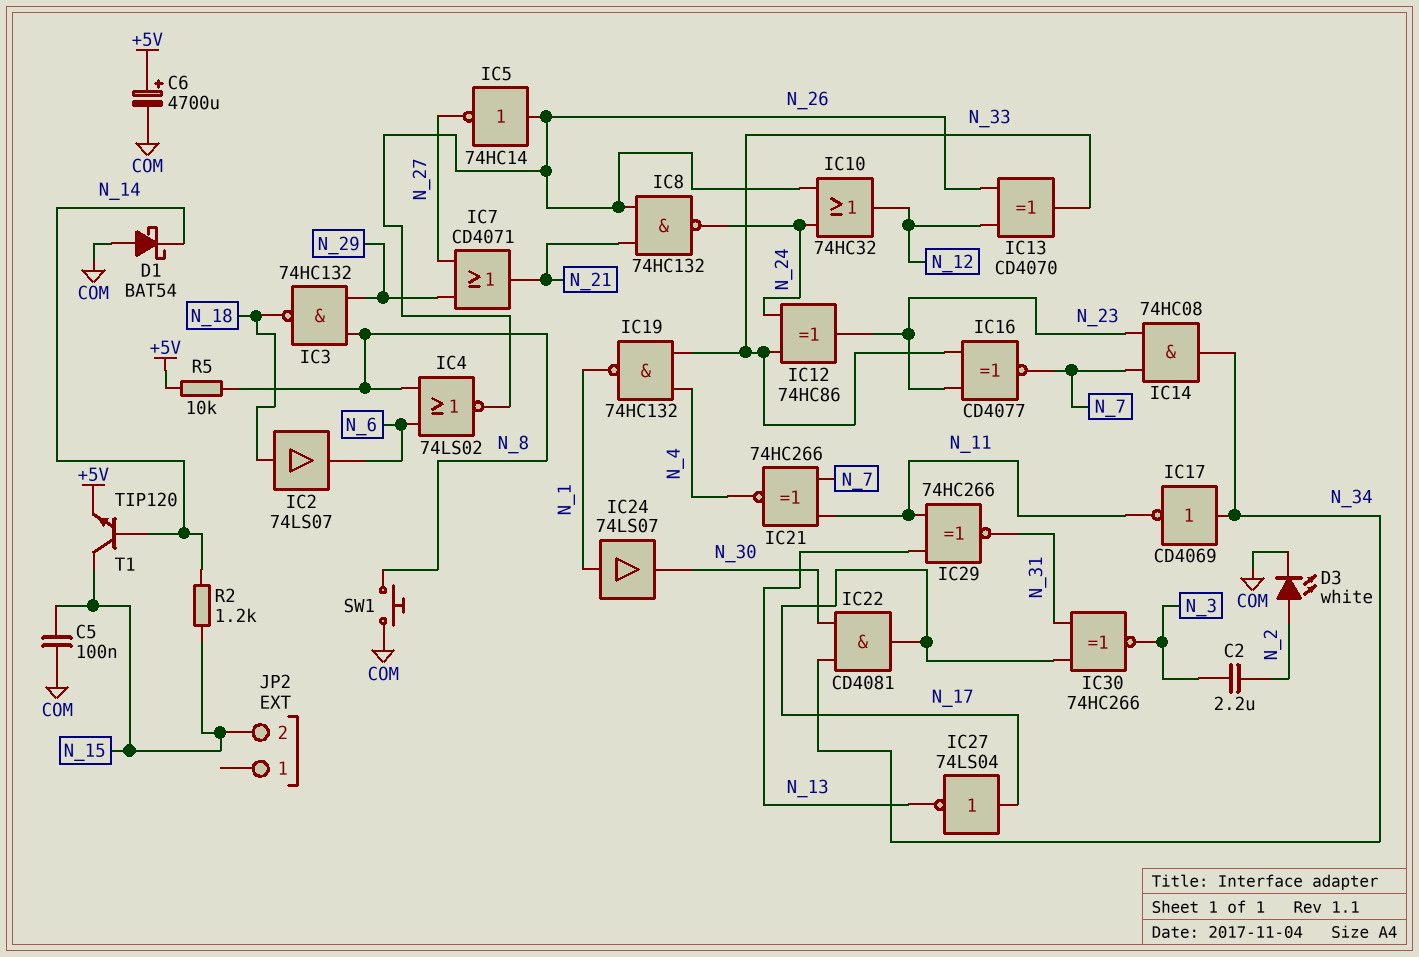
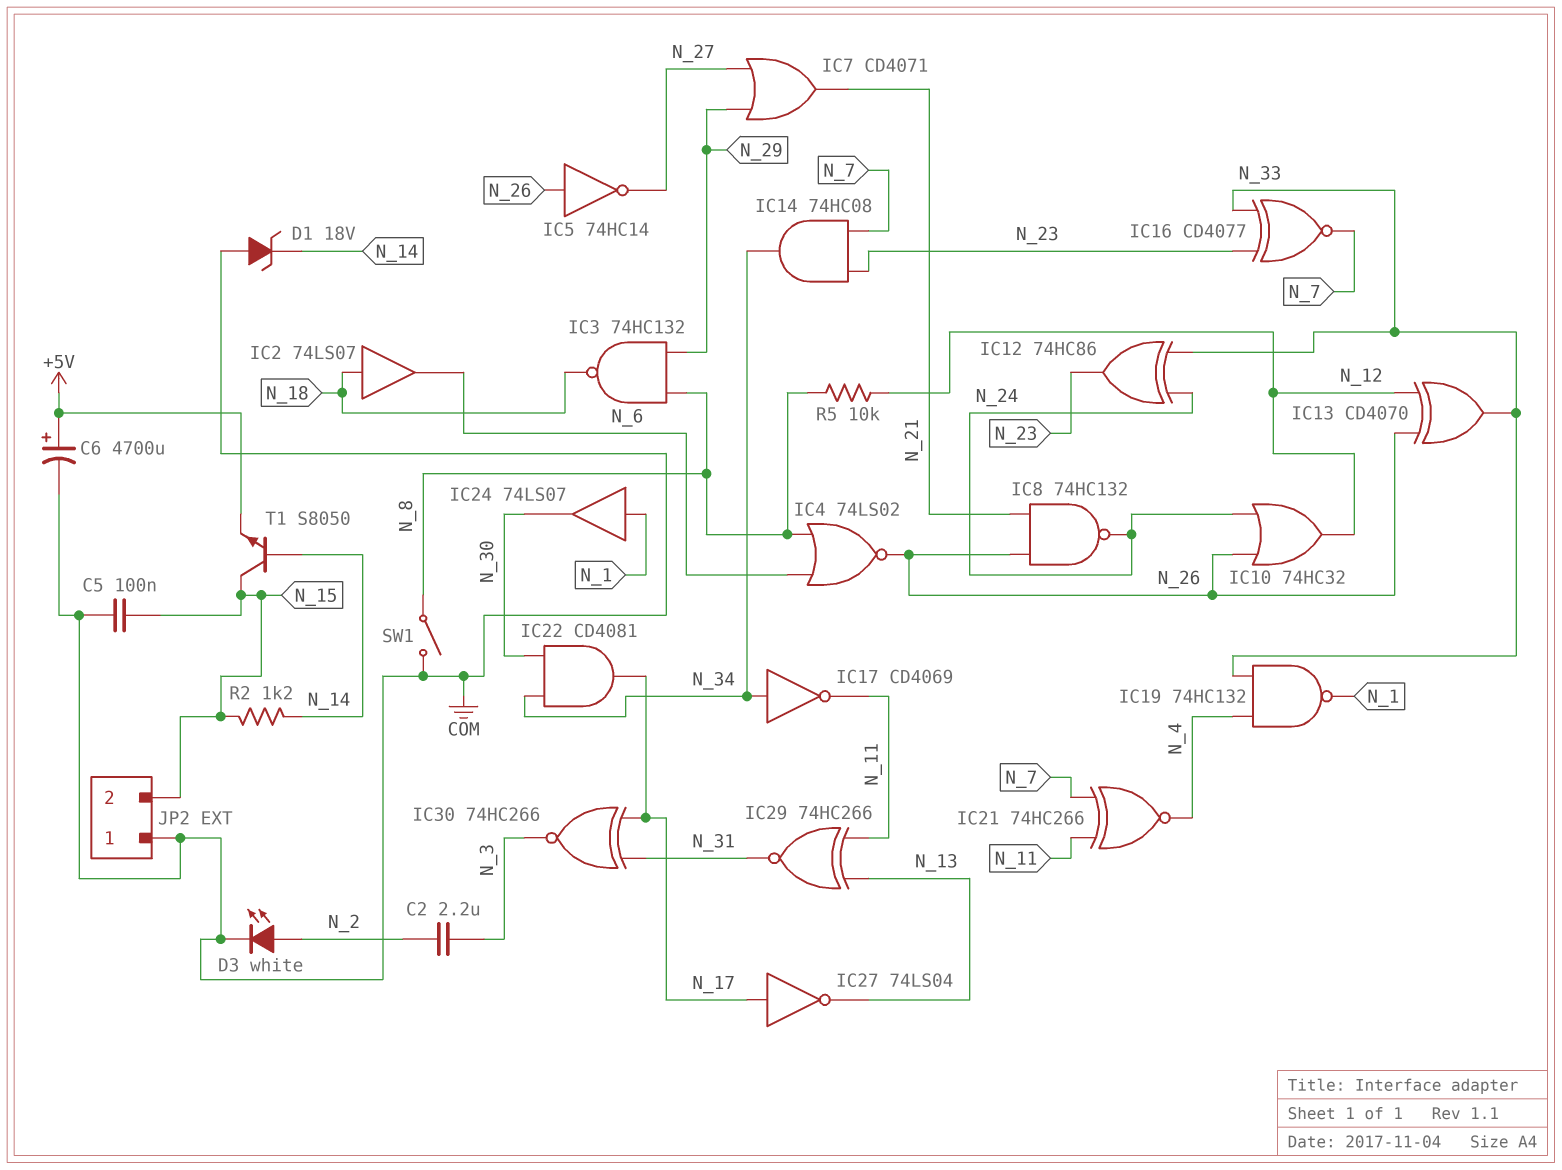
D1: schottky BAT54 (A COM, K N_14) -> zener 18V (A COM, K N_14)
JP2 pin 1: none -> COM
R5: 10k (+5V, N_8) -> 10k (N_8, N_12)
SW1: button (COM, N_8) -> switch (COM, N_8)
T1: NPN TIP120 (B N_14, C N_15, E +5V) -> NPN S8050 (B N_14, C N_15, E +5V)

